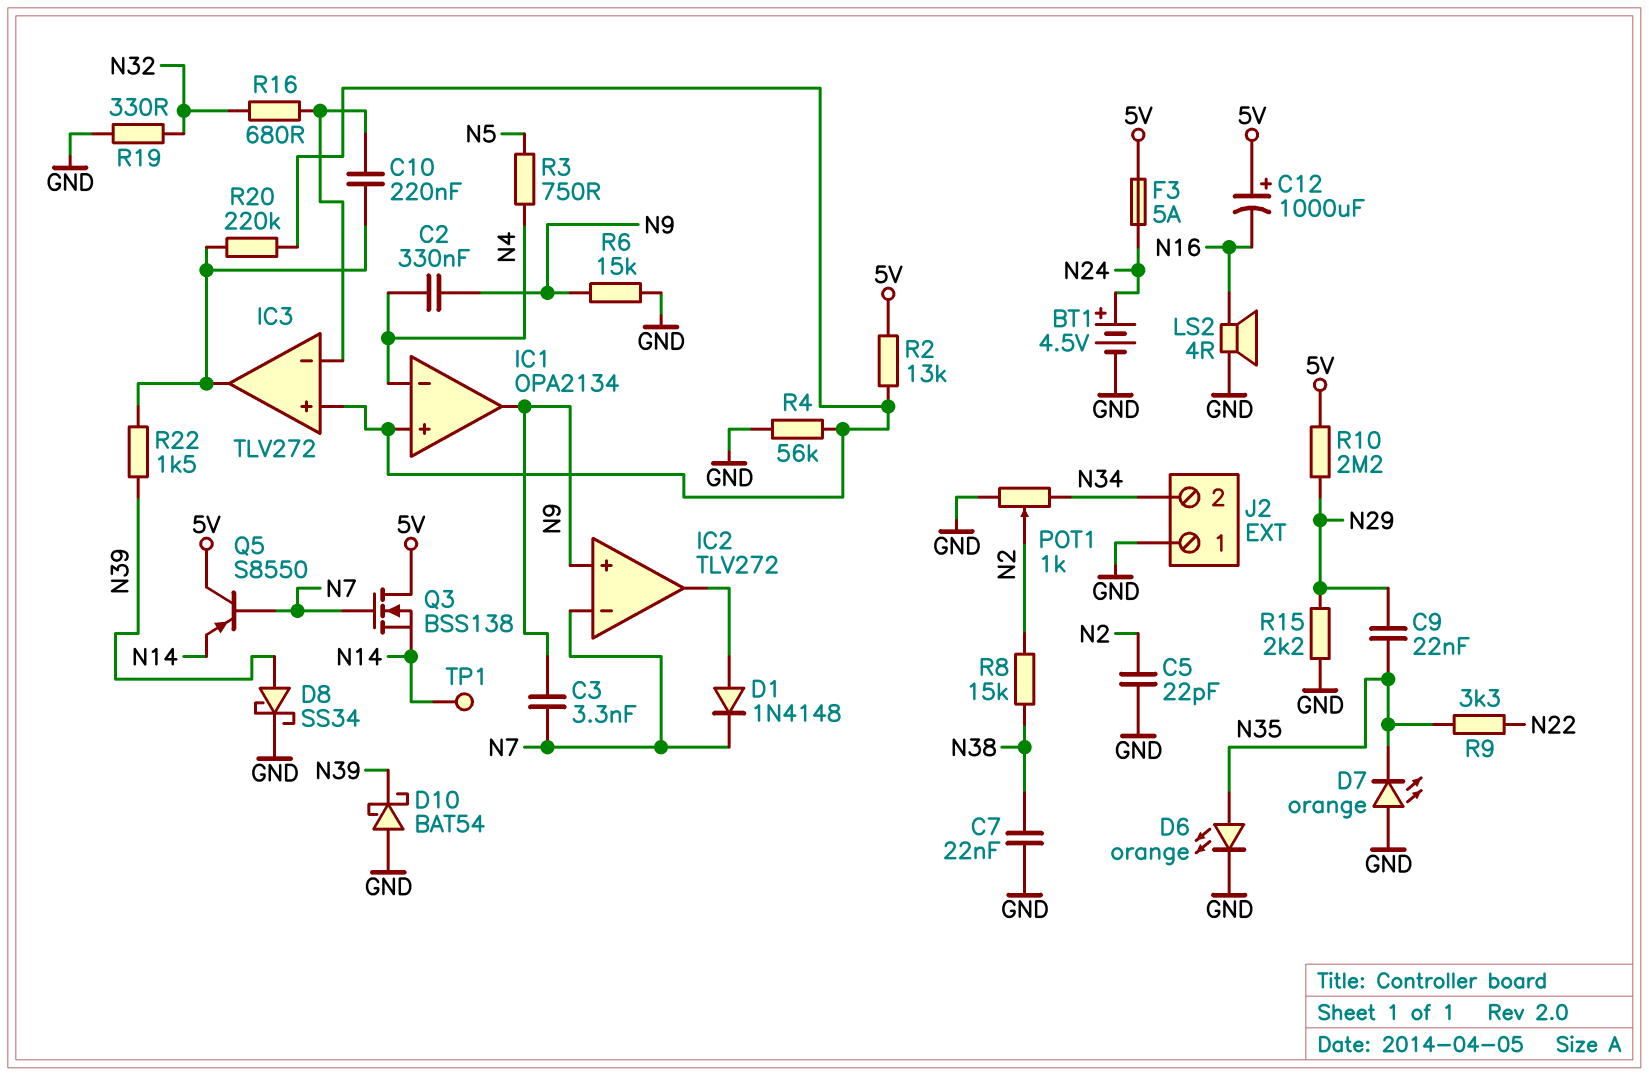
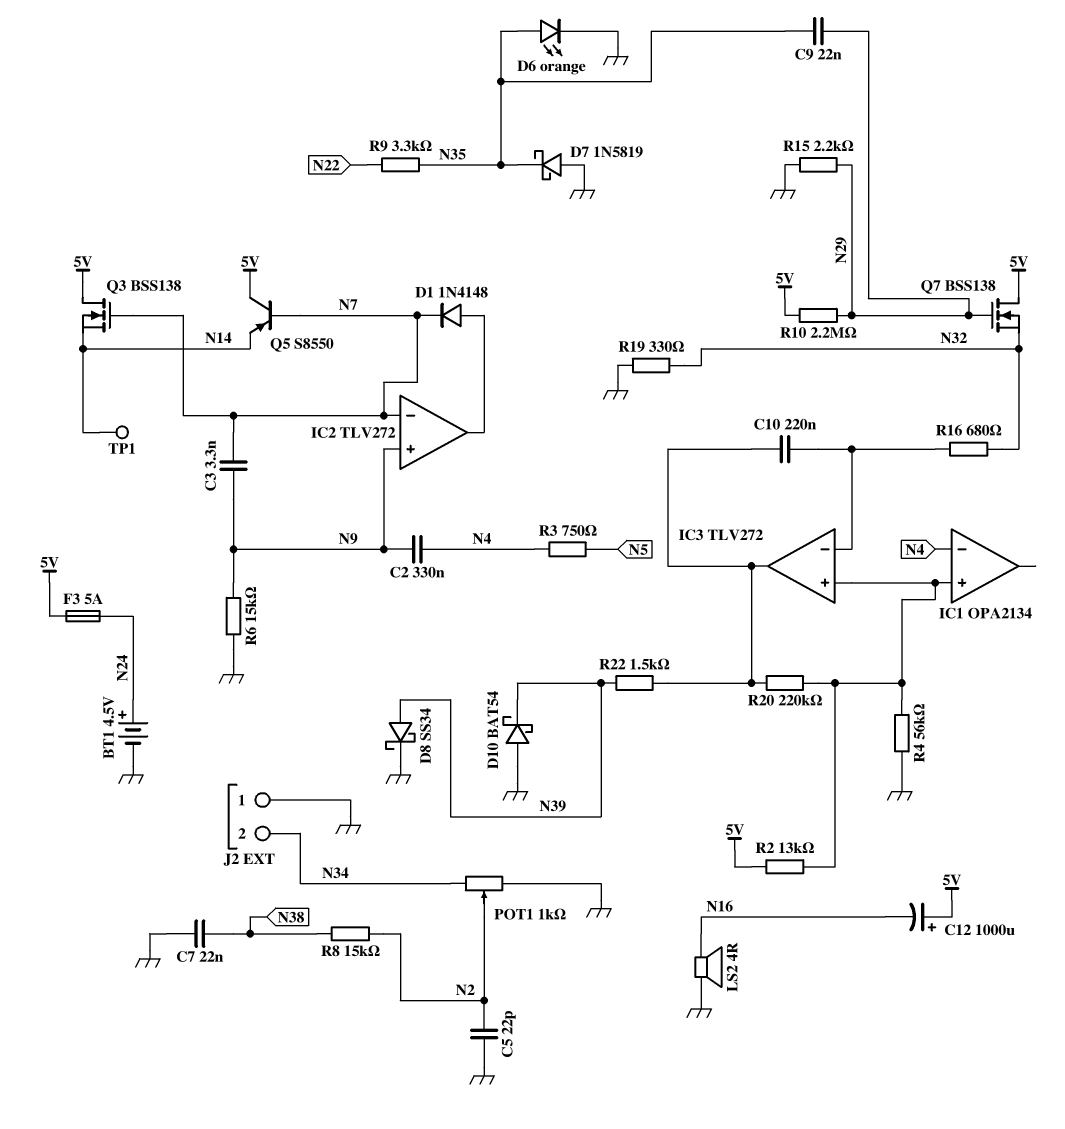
D7: LED orange (A GND, K N35) -> schottky 1N5819 (A GND, K N35)
IC1 pin out: N9 -> none
Q7: none -> NMOS BSS138 (G N29, D 5V, S N32)

